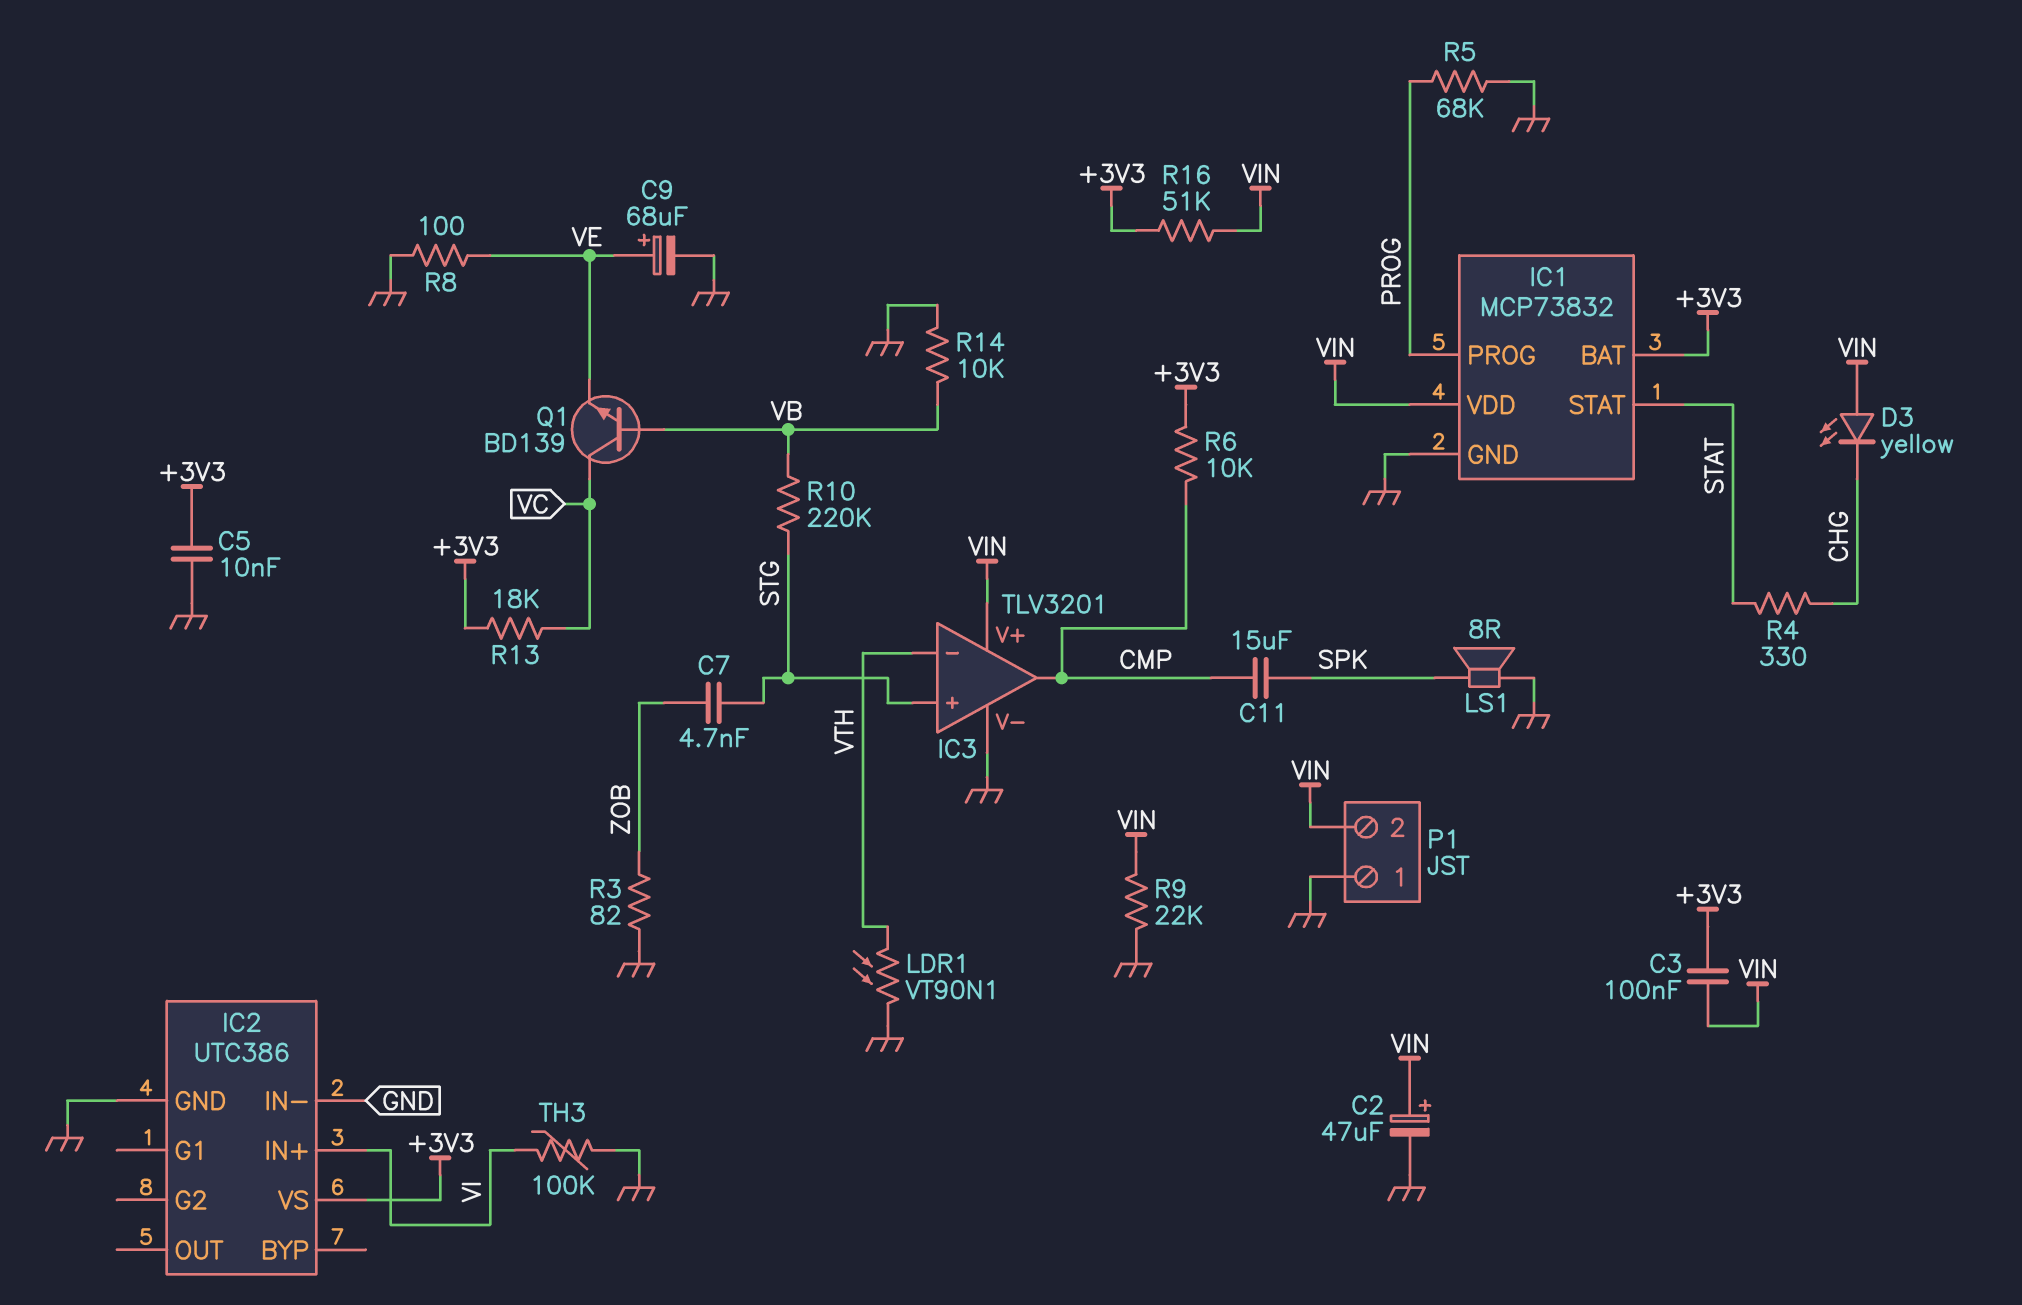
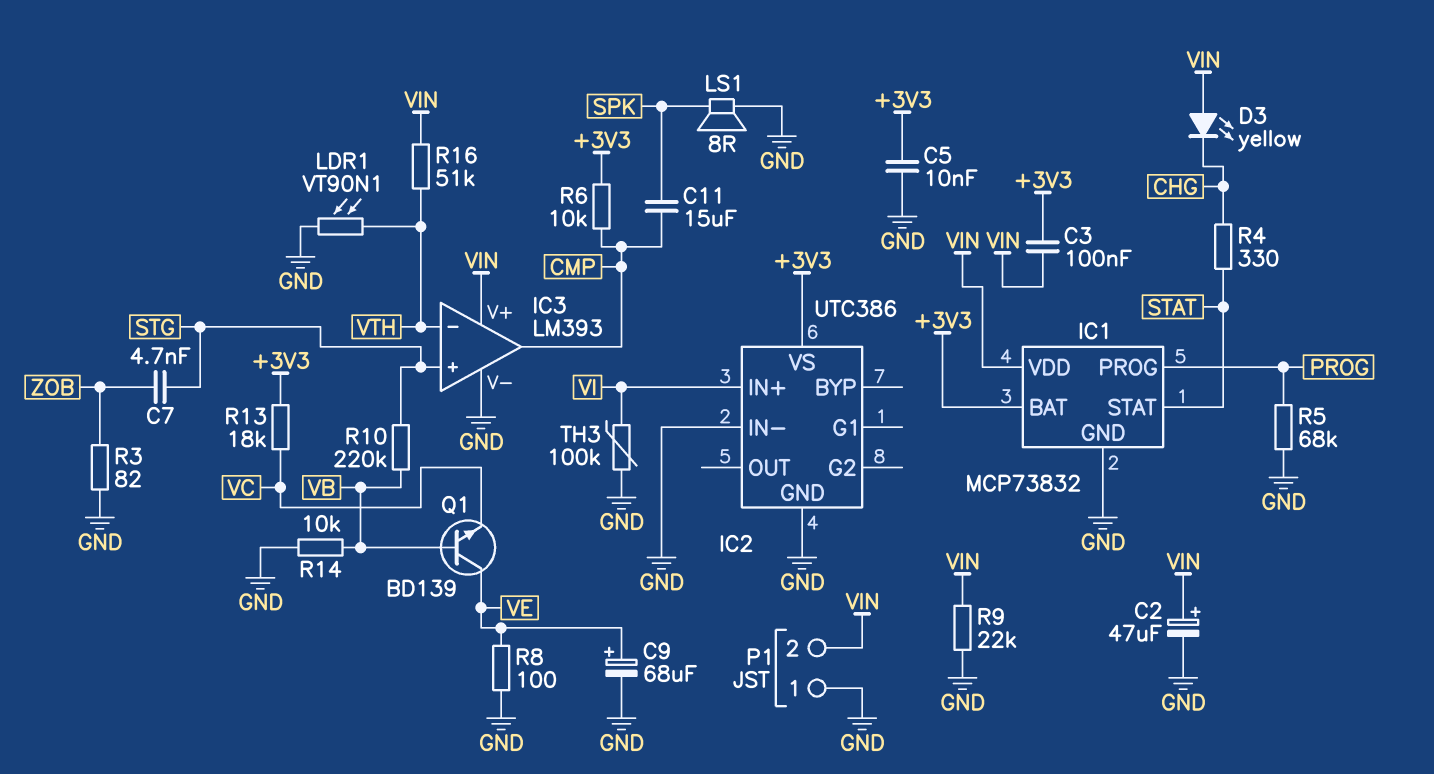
IC3: TLV3201 -> LM393
Q1: NPN BD139 (B VB, C VC, E VE) -> NPN BD139 (B VB, C VE, E VC)
R16: 51k (+3V3, VIN) -> 51k (VIN, VTH)

